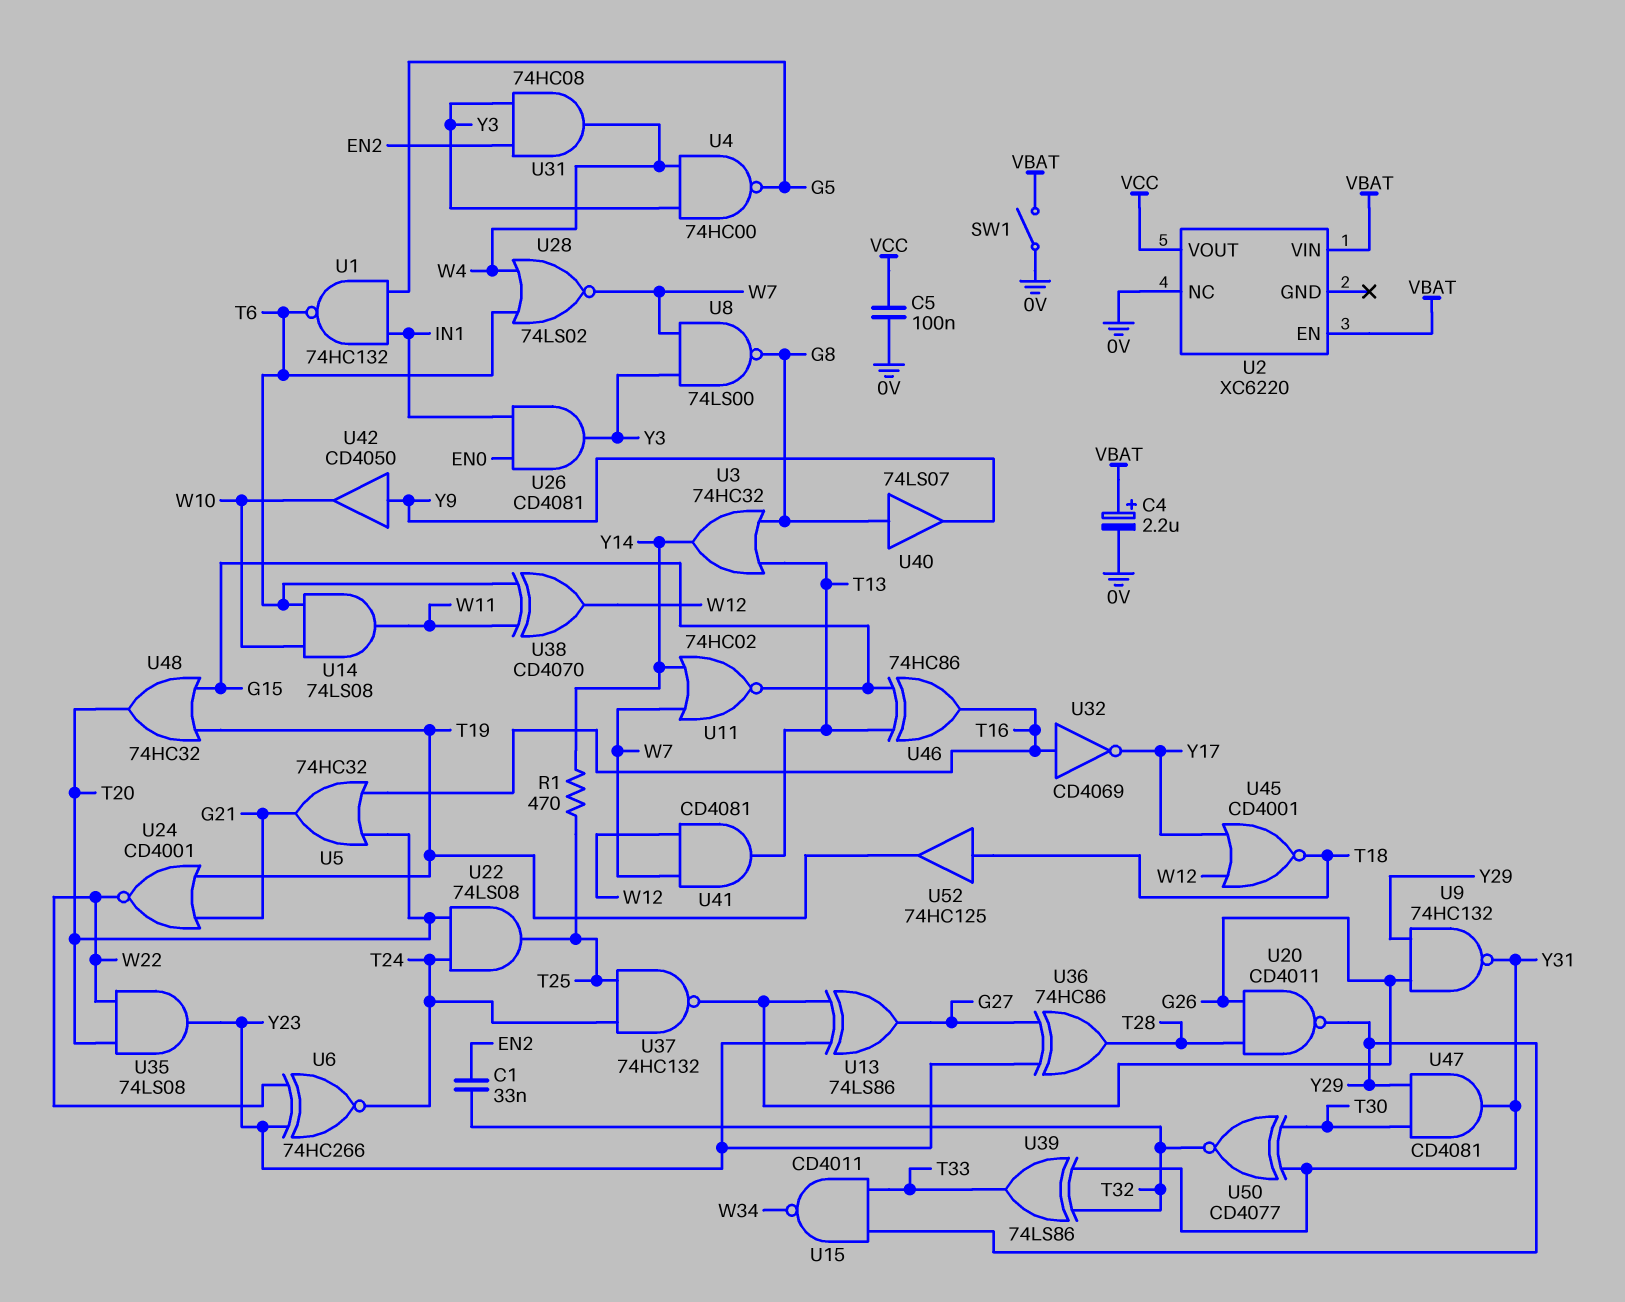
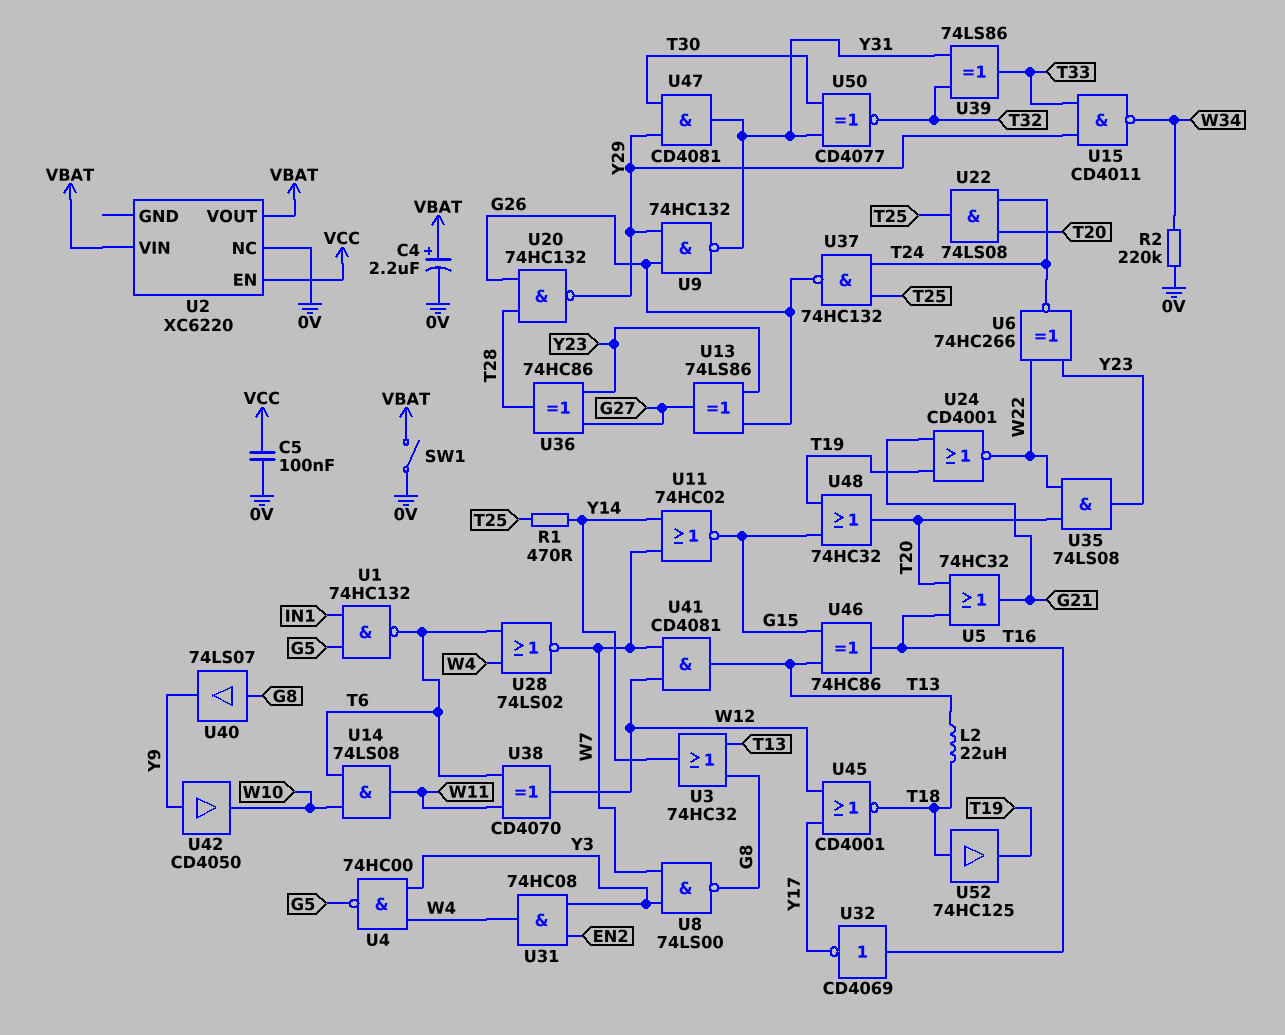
C1: 33nF (EN2, T32) -> none
L2: none -> 22uH (T13, T18)
R2: none -> 220k (0V, W34)
U2 pin EN: VBAT -> VCC
U2 pin VOUT: VCC -> VBAT
U20: NAND CD4011 (in G26, in T28, out Y29) -> NAND 74HC132 (in G26, in T28, out Y29)
U26: AND CD4081 (in EN0, in IN1, out Y3) -> none

